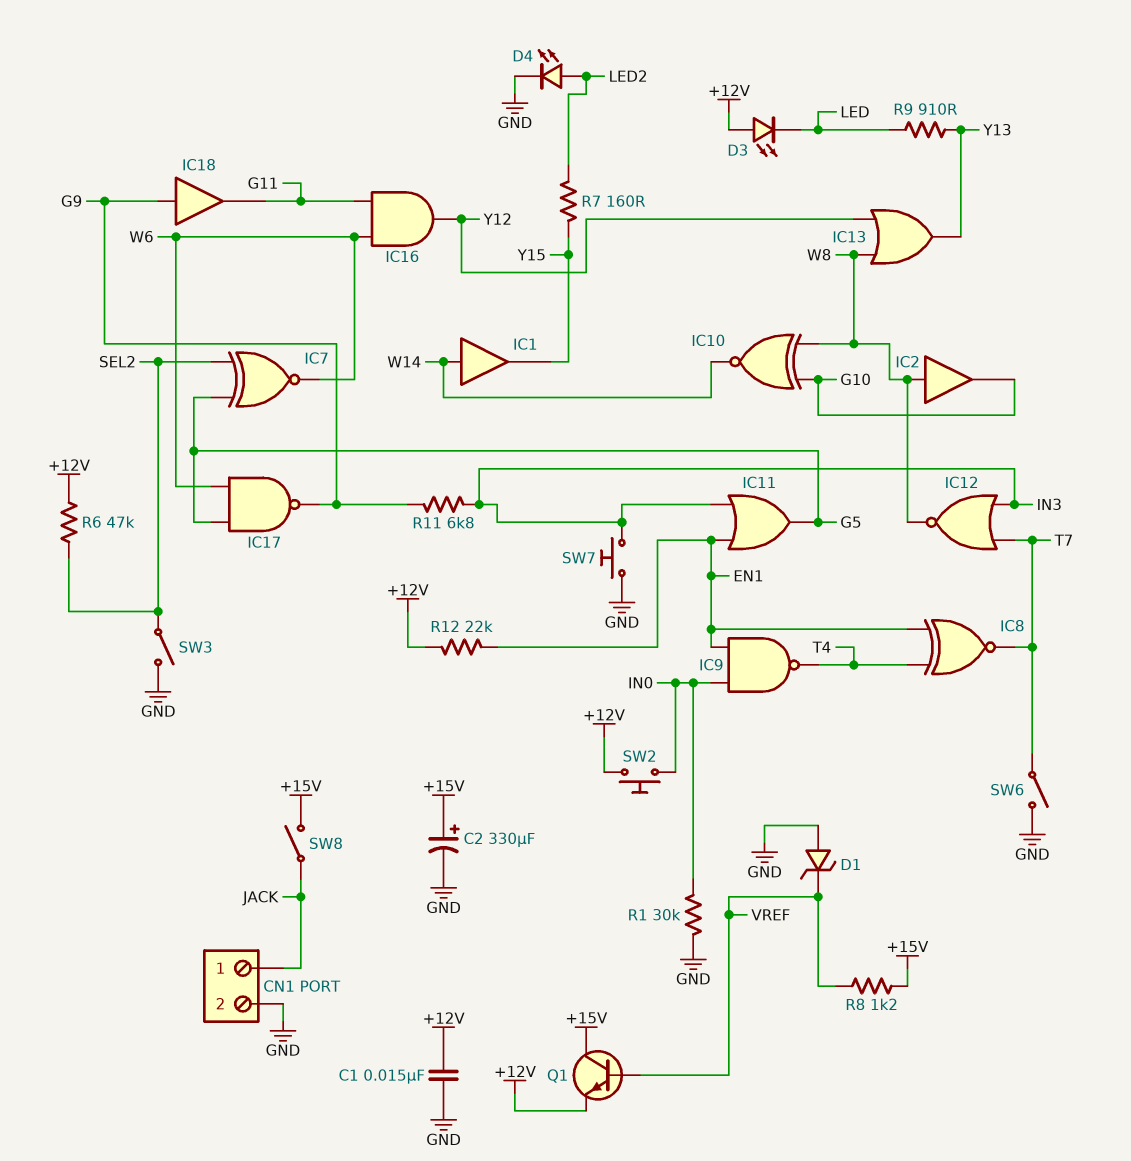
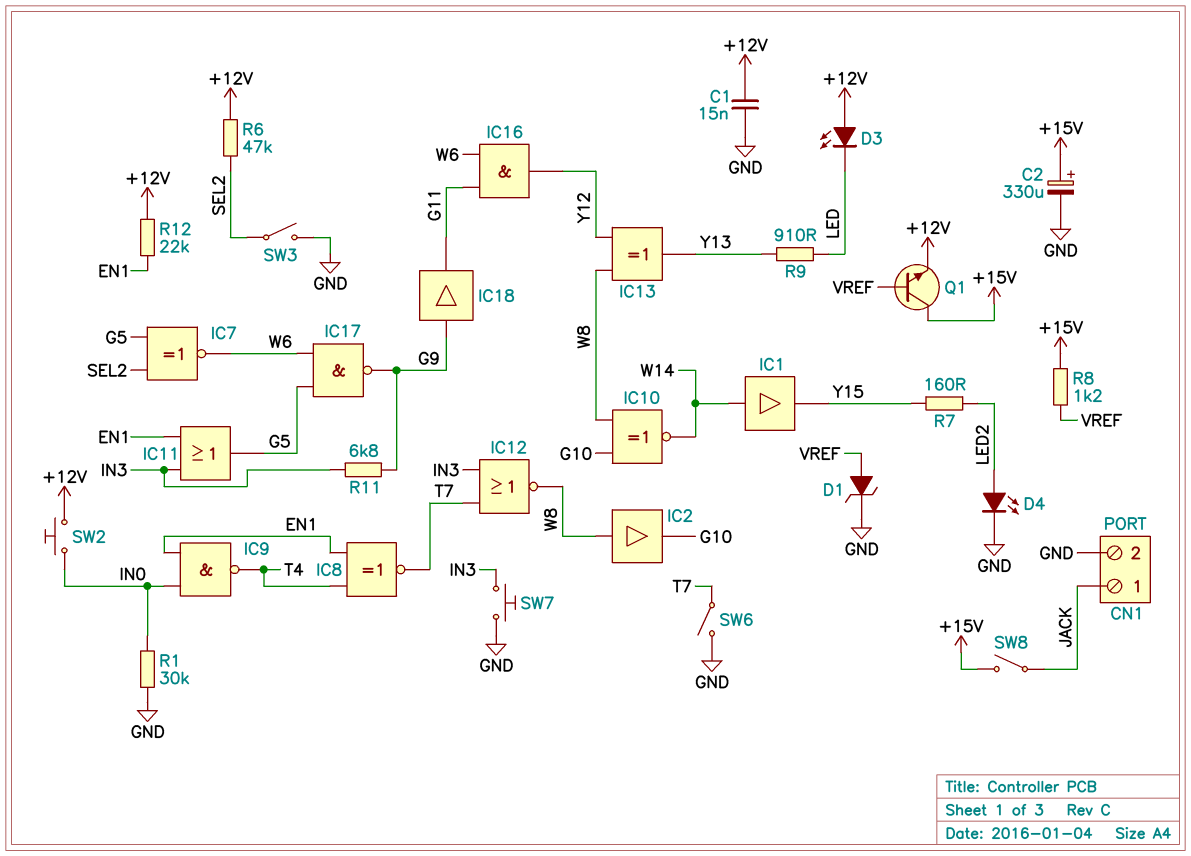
D1: zener (A GND, K VREF) -> zener (A VREF, K GND)
IC13: OR (in W8, in Y12, out Y13) -> XOR (in W8, in Y12, out Y13)

